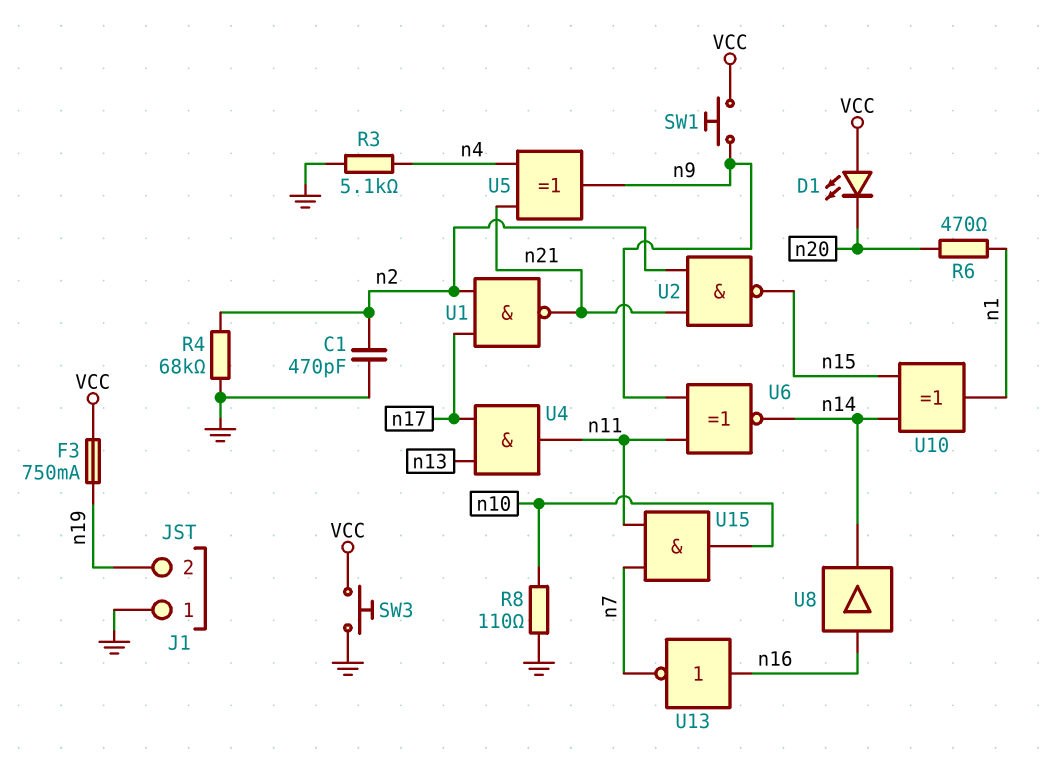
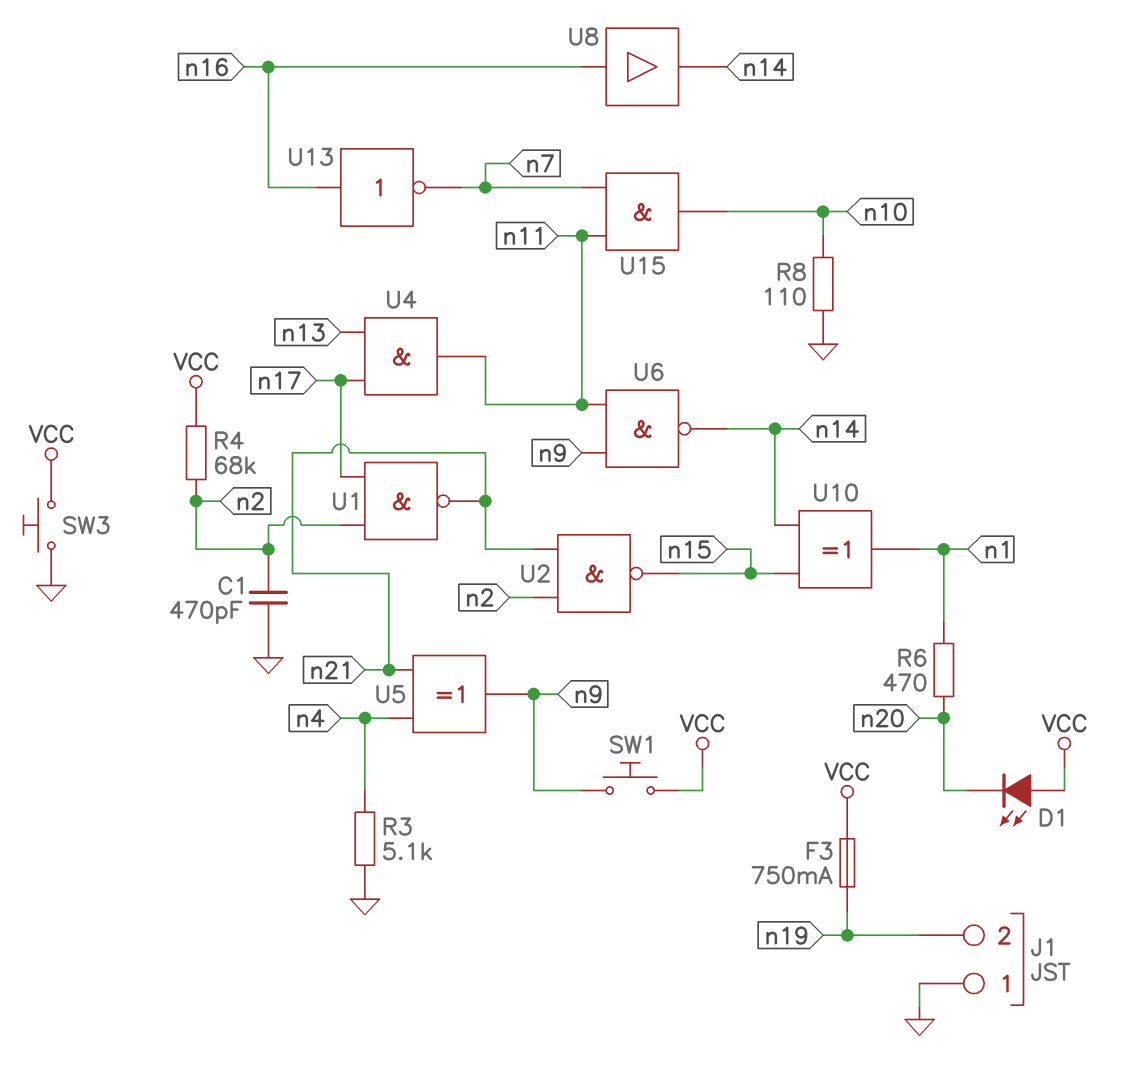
R4: 68k (GND, n2) -> 68k (VCC, n2)
U6: XNOR (in n9, in n11, out n14) -> NAND (in n9, in n11, out n14)

